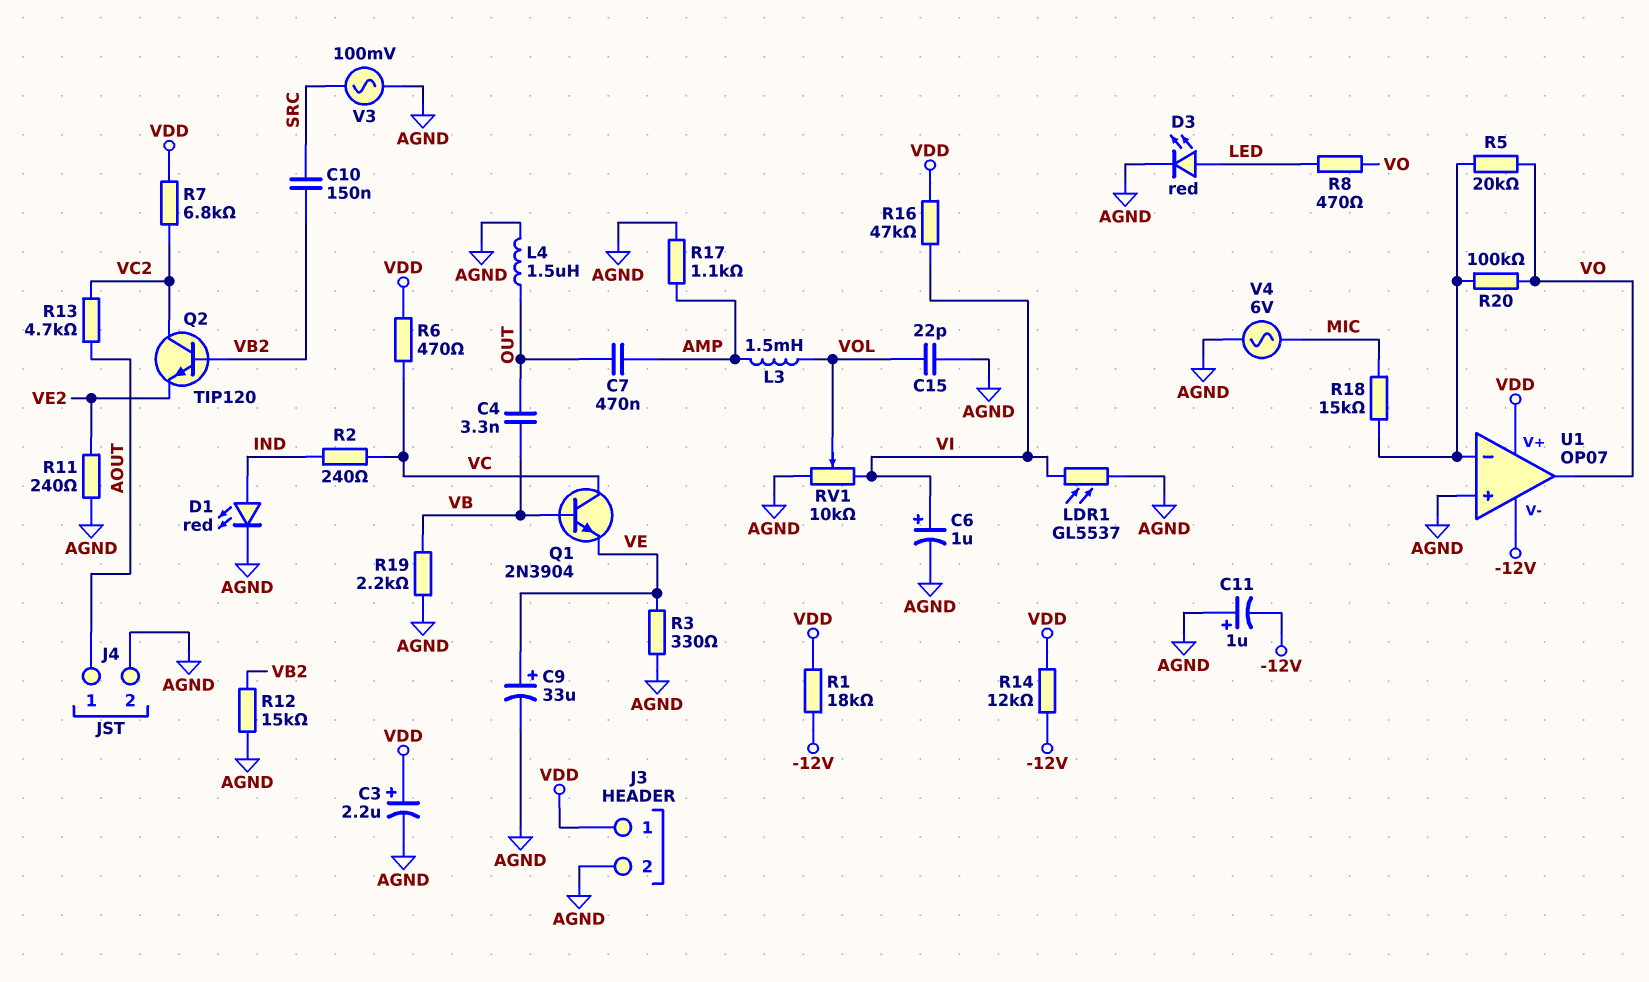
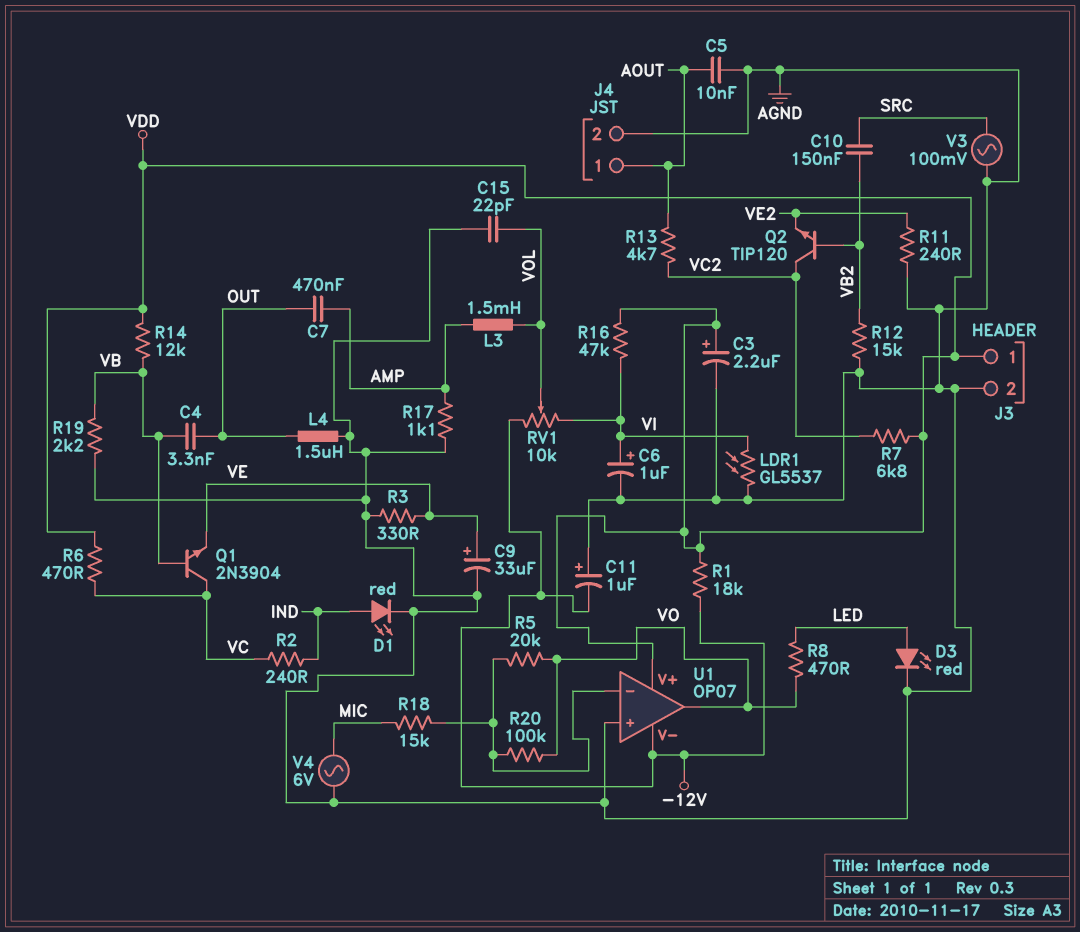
C5: none -> 10nF (AGND, AOUT)
R14: 12k (-12V, VDD) -> 12k (VB, VDD)
RV1: 10k (AGND, VI, wiper VOL) -> 10k (-12V, VI, wiper VOL)

